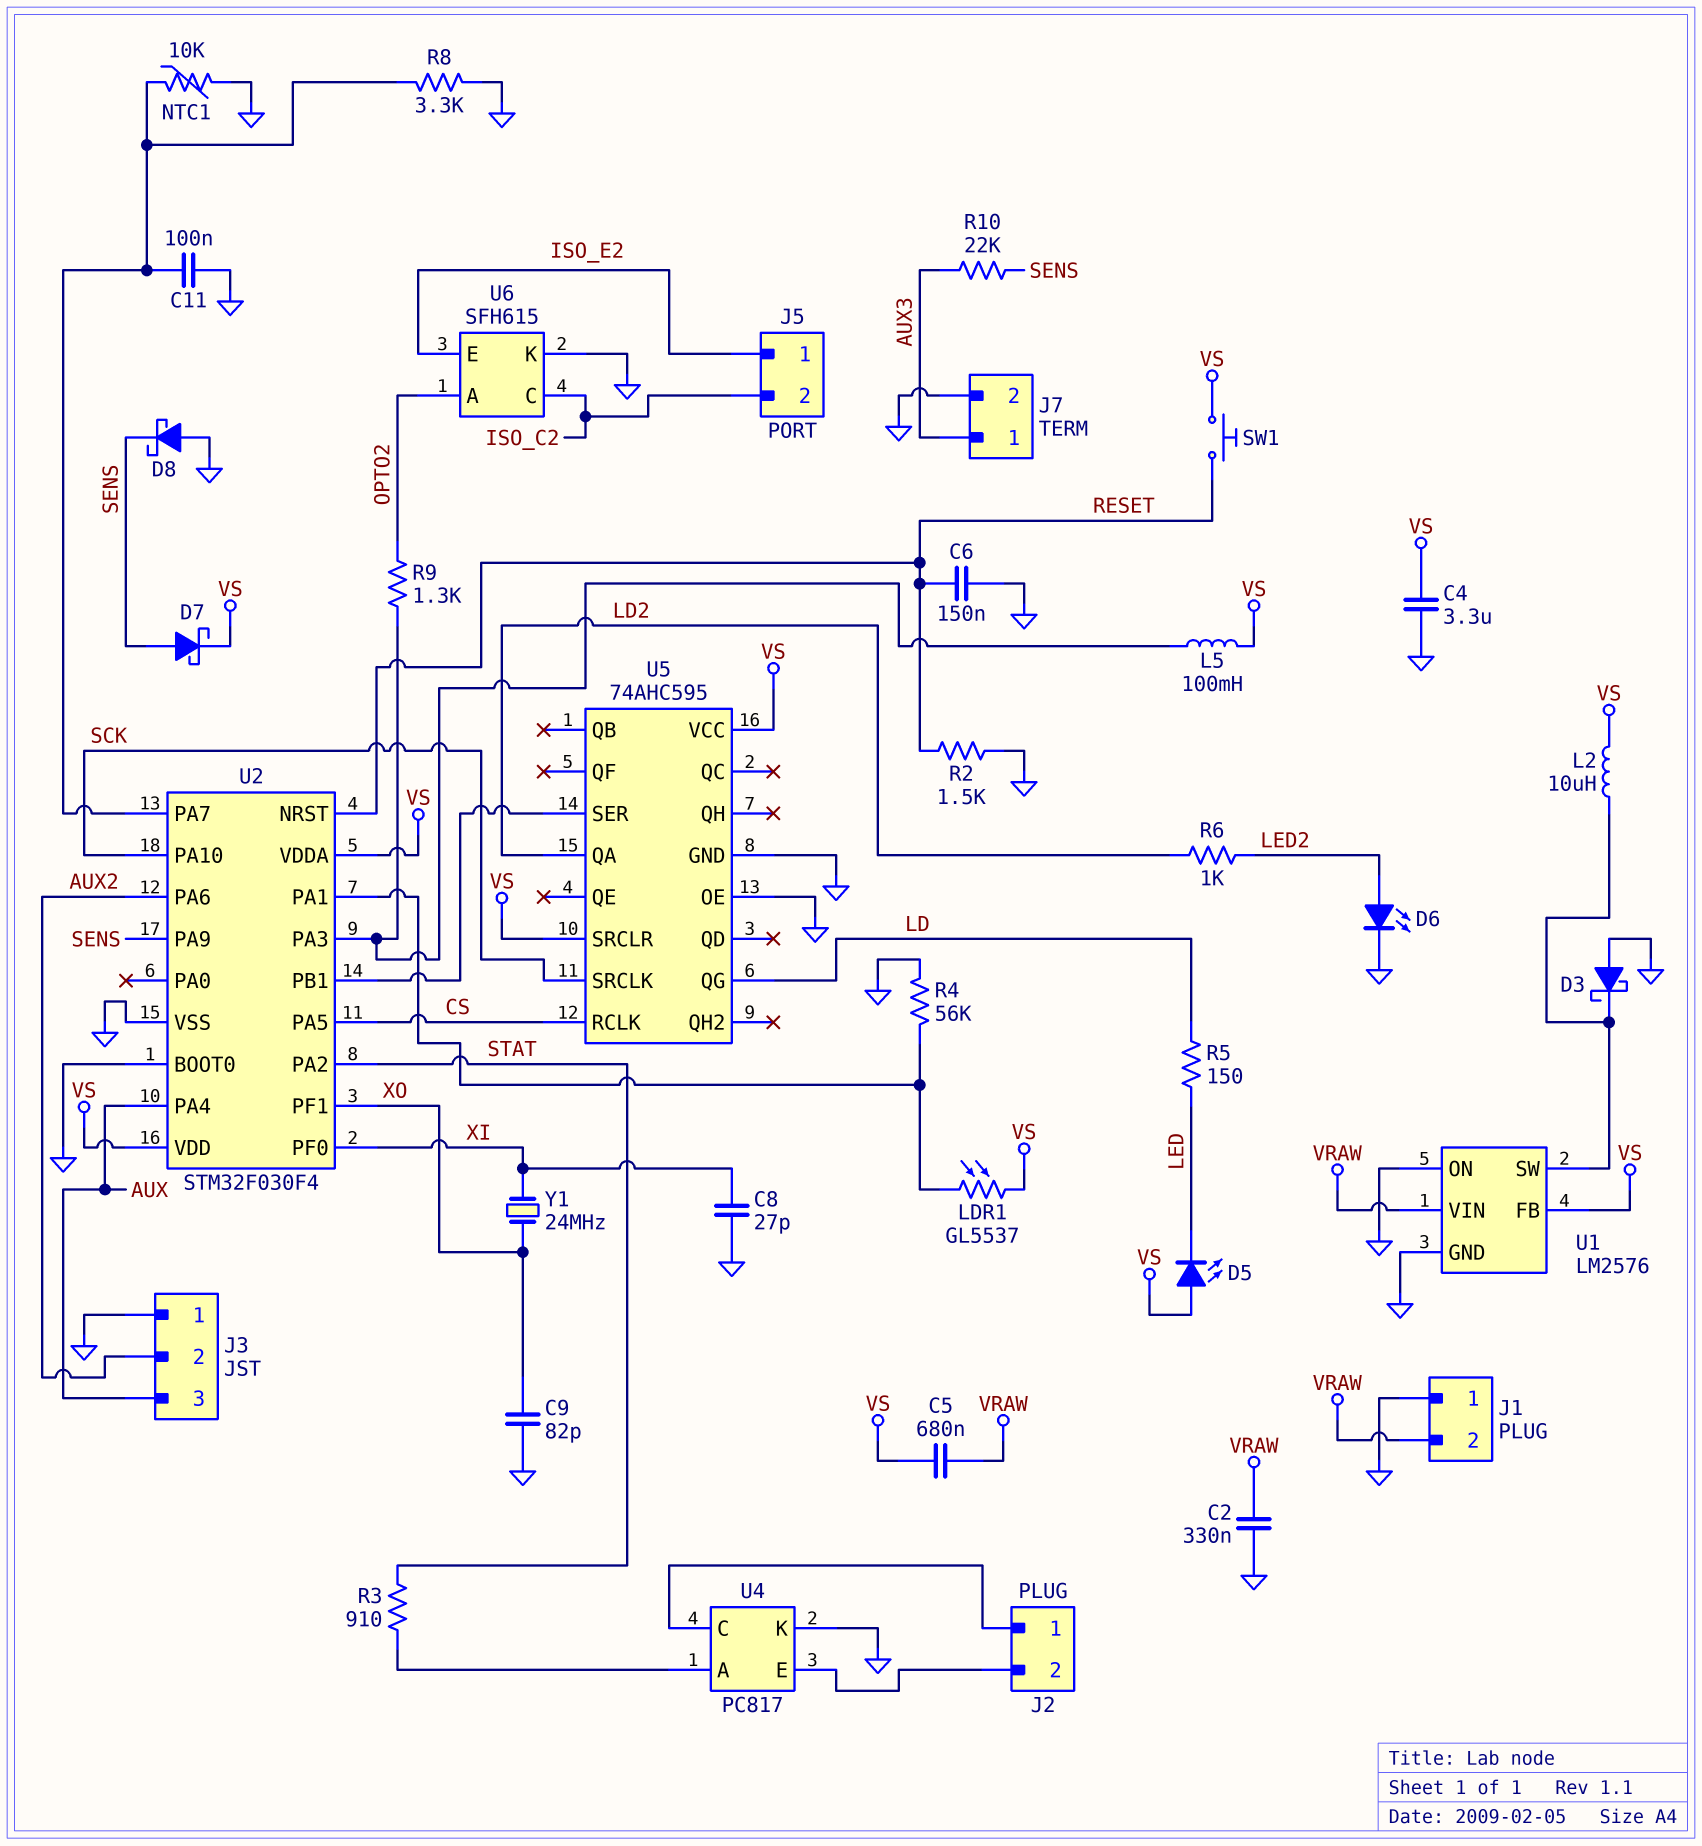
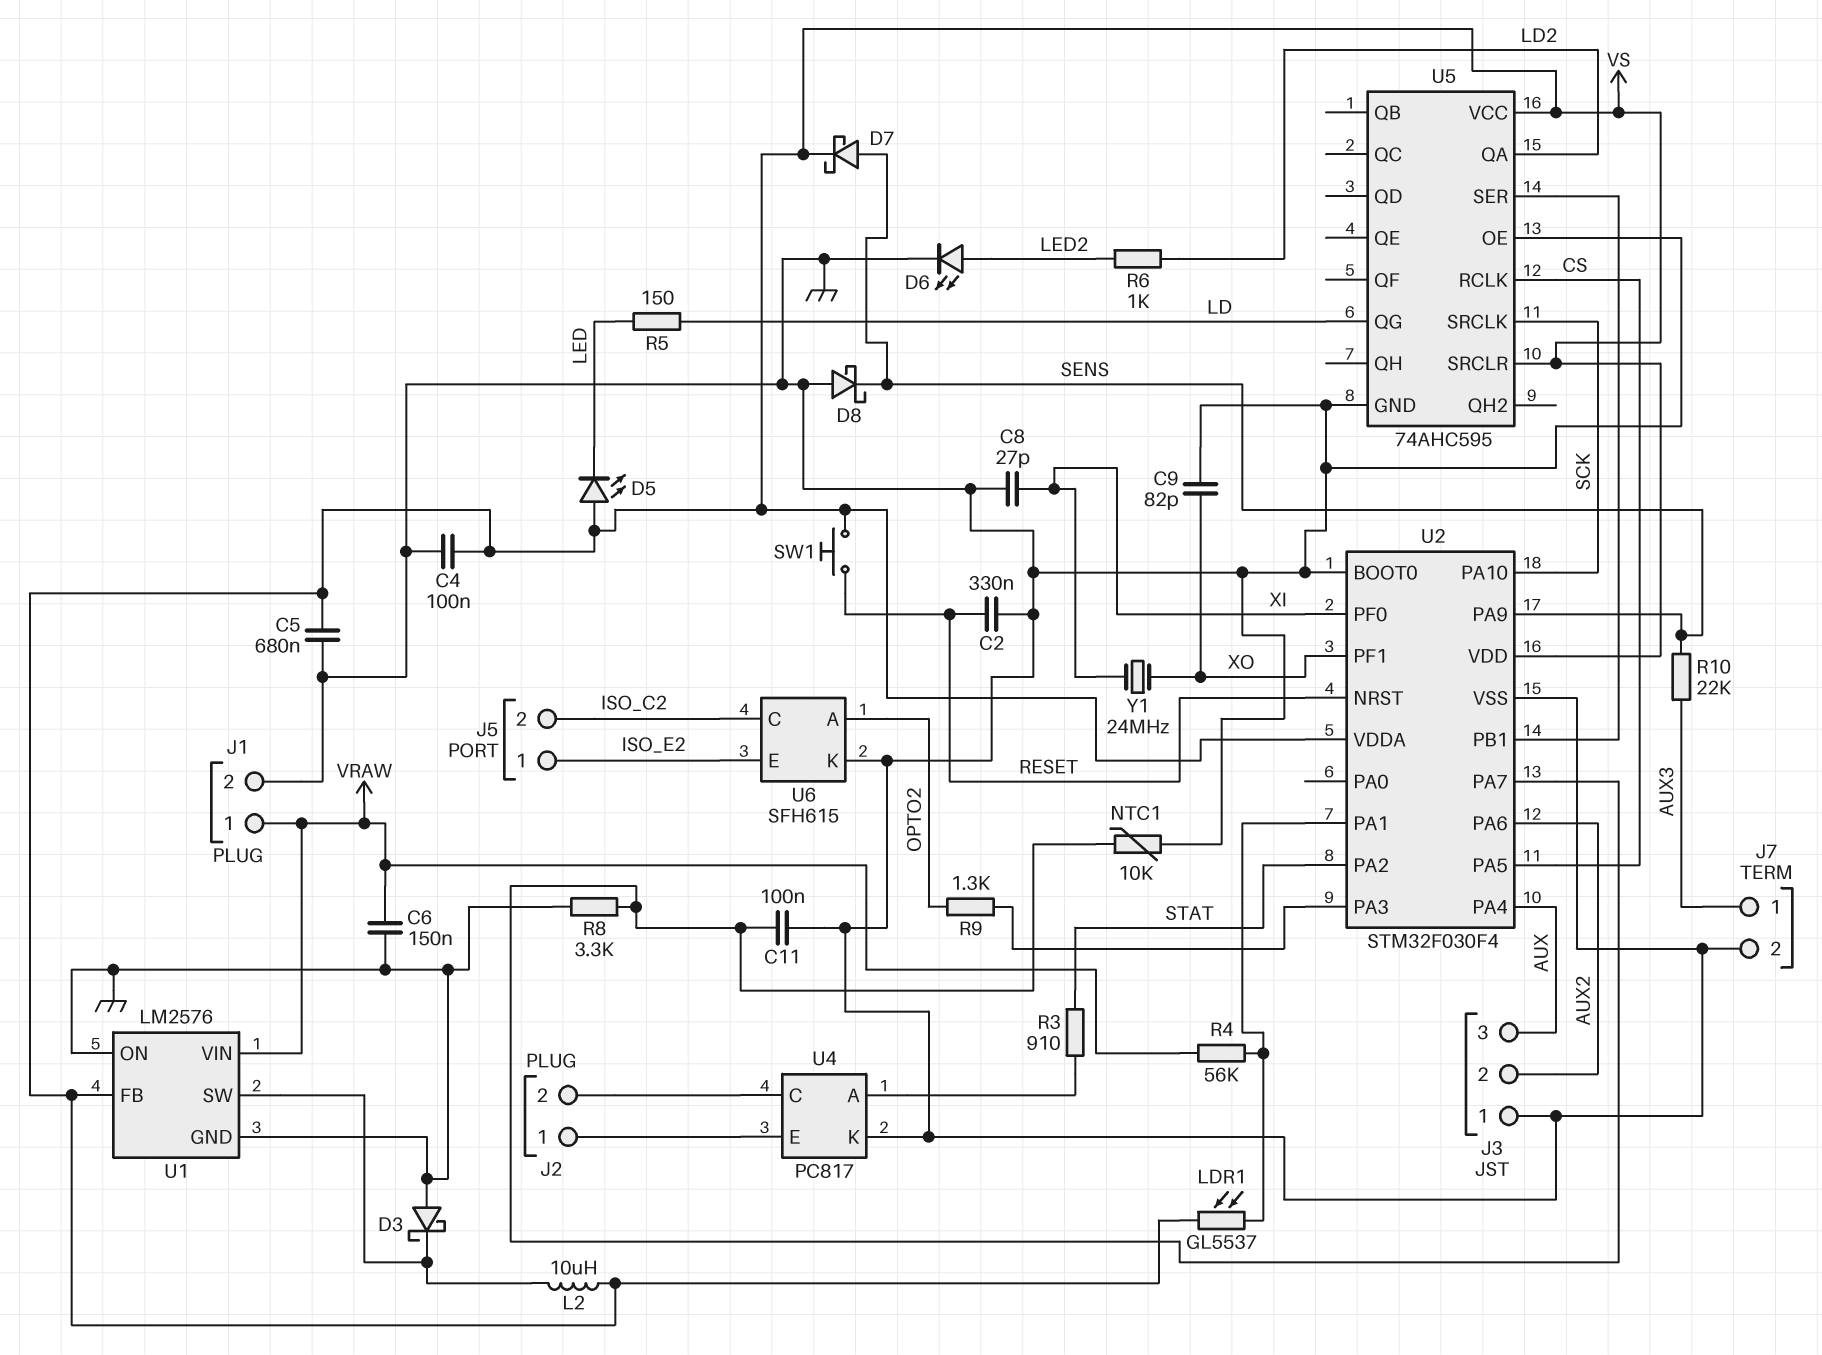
C2: 330nF (GND, VRAW) -> 330nF (GND, RESET)
C4: 3.3uF (GND, VS) -> 100nF (GND, VS)
C5: 680nF (VRAW, VS) -> 680nF (GND, VS)
C6: 150nF (GND, RESET) -> 150nF (GND, VRAW)
J1 pin 1: GND -> VRAW
J1 pin 2: VRAW -> GND
L5: 100mH (U2/PA3, VS) -> none
R2: 1.5k (GND, RESET) -> none
R4: 56k (GND, U2/PA1) -> 56k (U2/PA1, VRAW)
U4 pin C: J2/1 -> J2/2
U4 pin E: J2/2 -> J2/1

